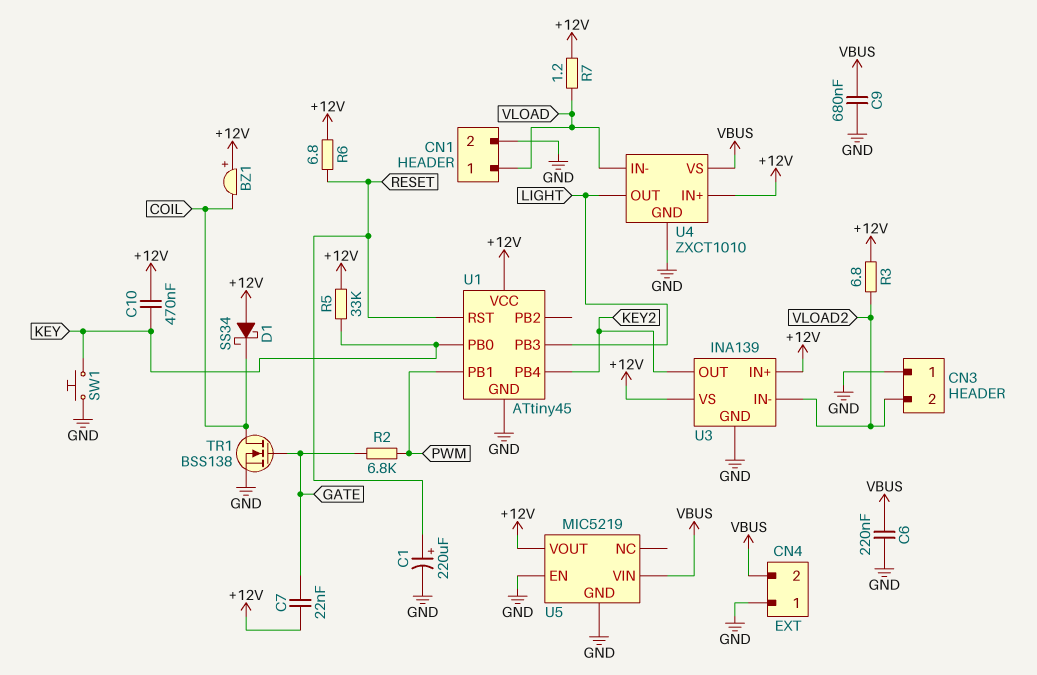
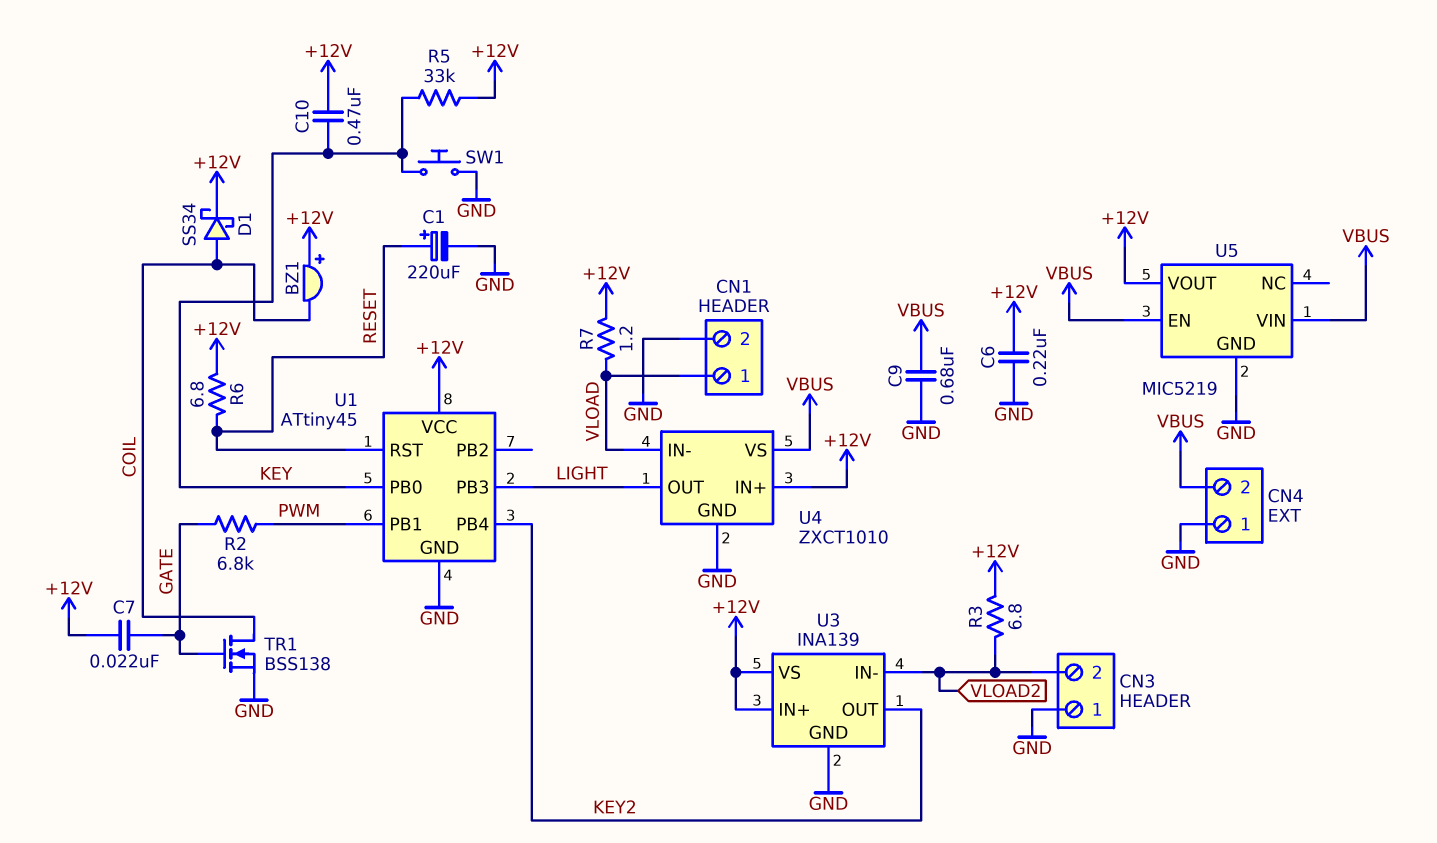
C6: 220nF (GND, VBUS) -> 220nF (+12V, GND)
D1: schottky SS34 (A +12V, K COIL) -> schottky SS34 (A COIL, K +12V)
U5 pin EN: GND -> VBUS

